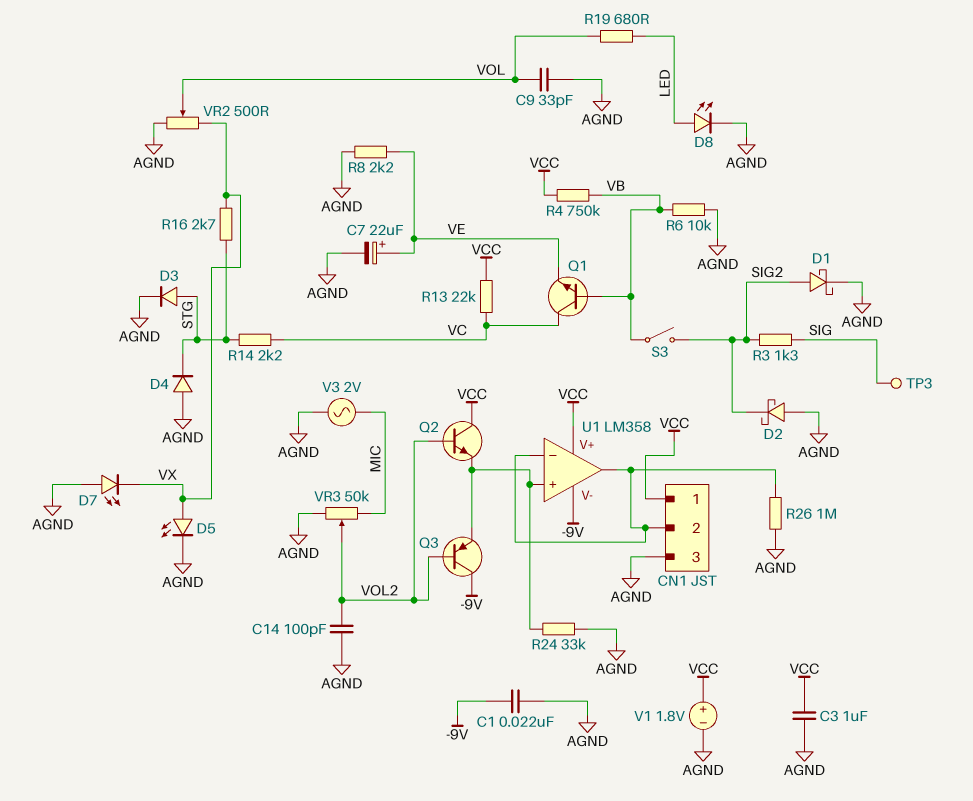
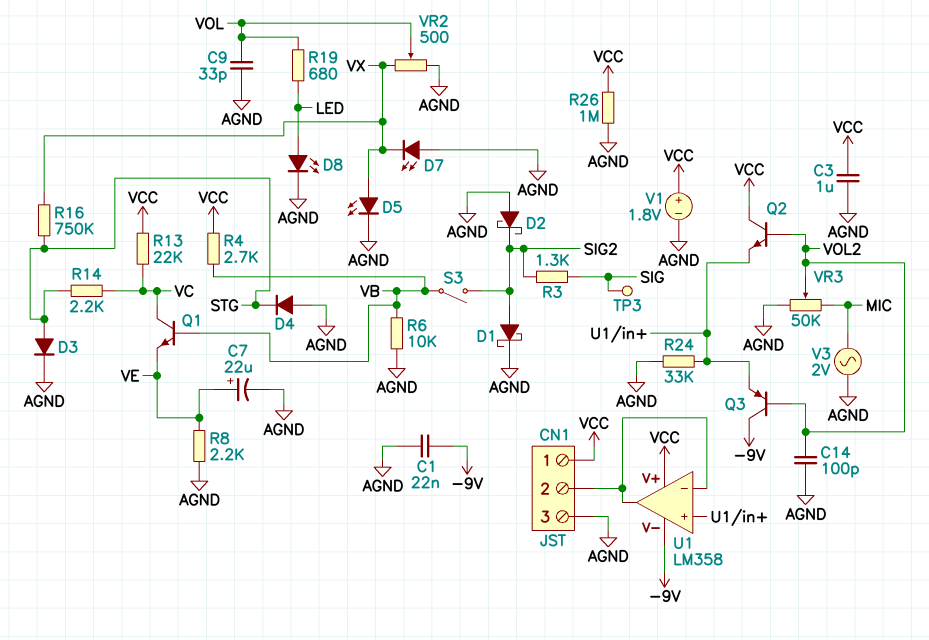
R4: 750k (VB, VCC) -> 2.7k (VB, VCC)
R16: 2.7k (STG, VX) -> 750k (STG, VX)
R26: 1M (AGND, CN1/2) -> 1M (AGND, VCC)

